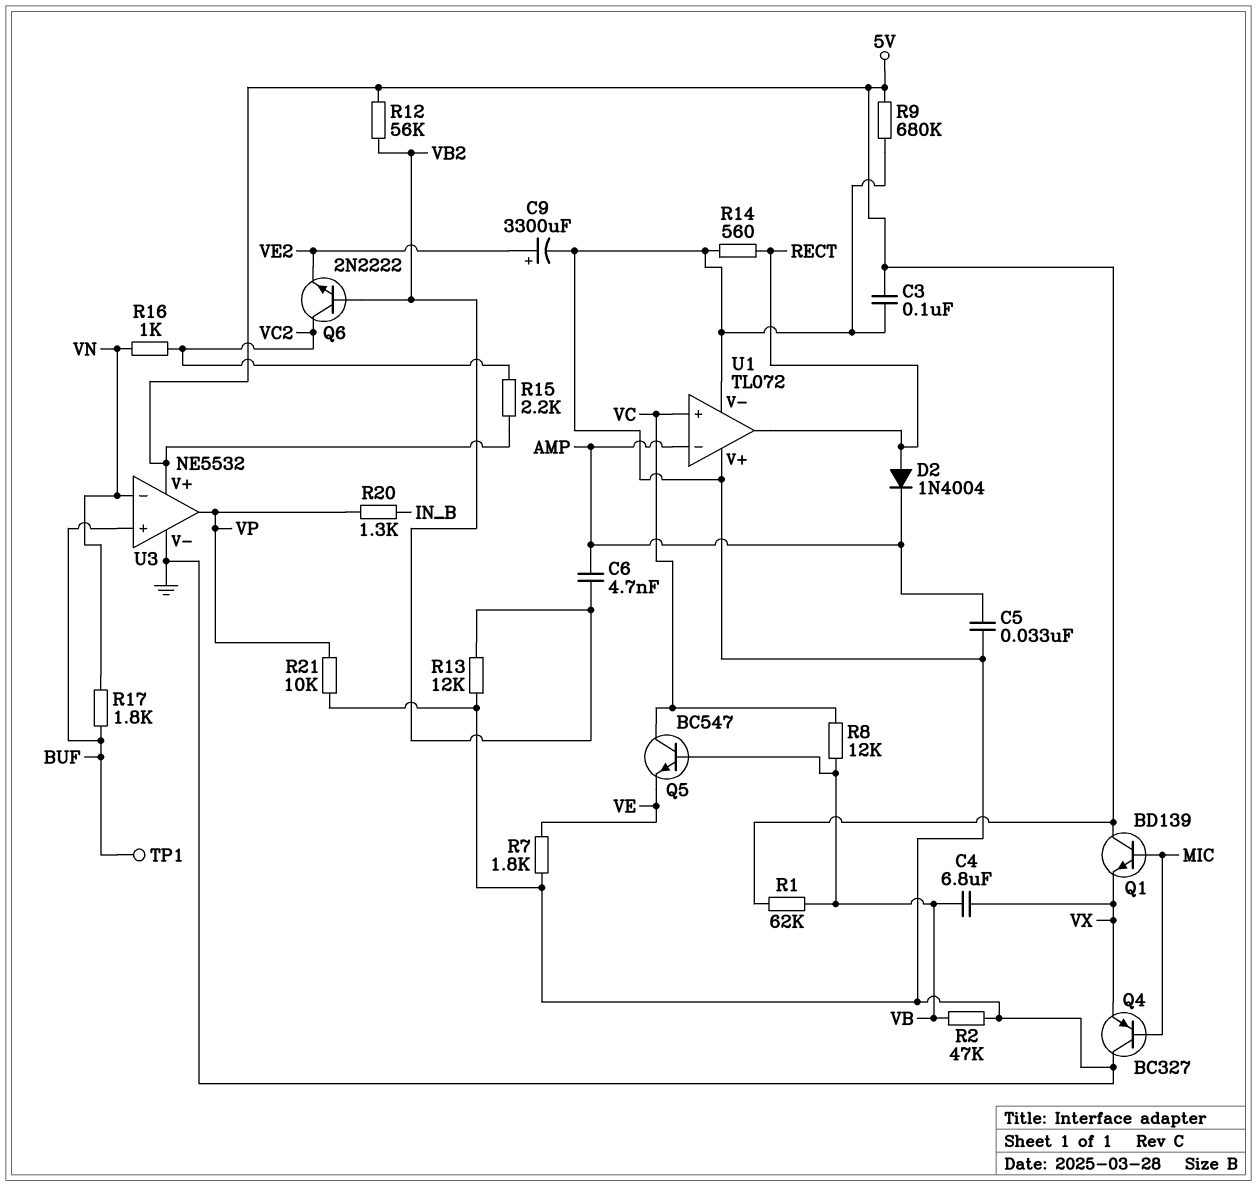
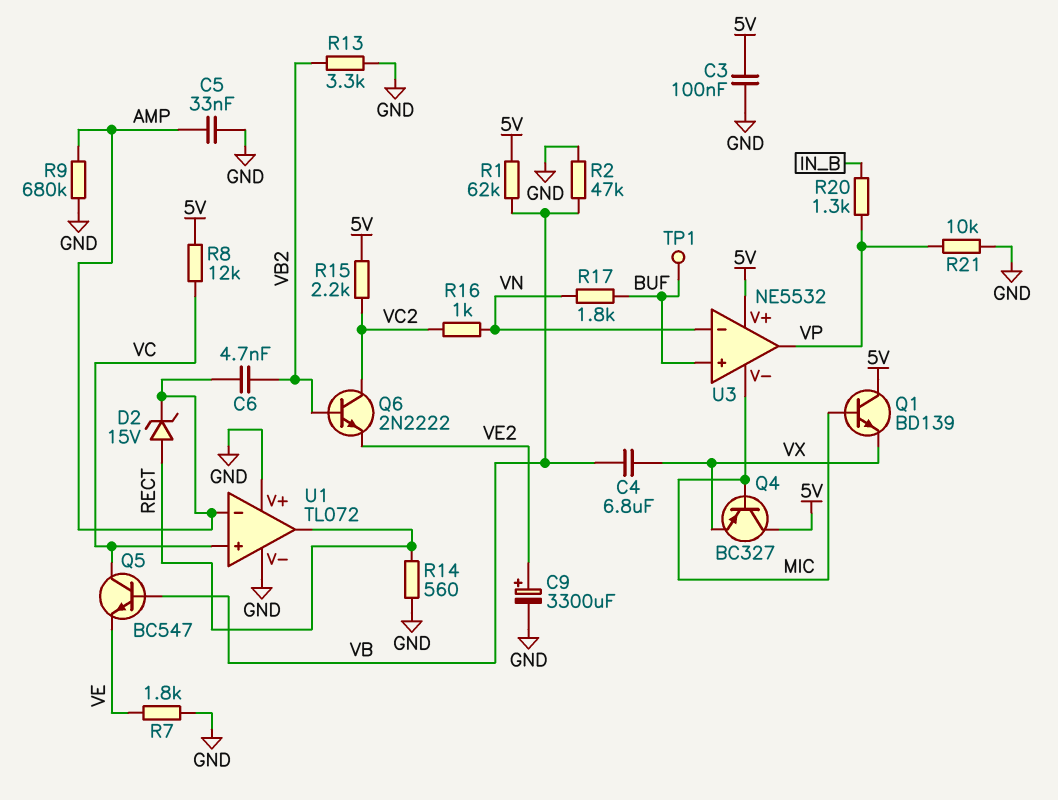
D2: diode 1N4004 (A RECT, K AMP) -> zener 15V (A RECT, K AMP)
Q4: PNP BC327 (B MIC, C GND, E VX) -> PNP BC327 (B MIC, C 5V, E VX)
R8: 12k (VB, VC) -> 12k (5V, VC)
R9: 680k (5V, GND) -> 680k (AMP, GND)
R12: 56k (5V, VB2) -> none
R13: 12k (GND, VB2) -> 3.3k (GND, VB2)
U3 pin V-: GND -> MIC

